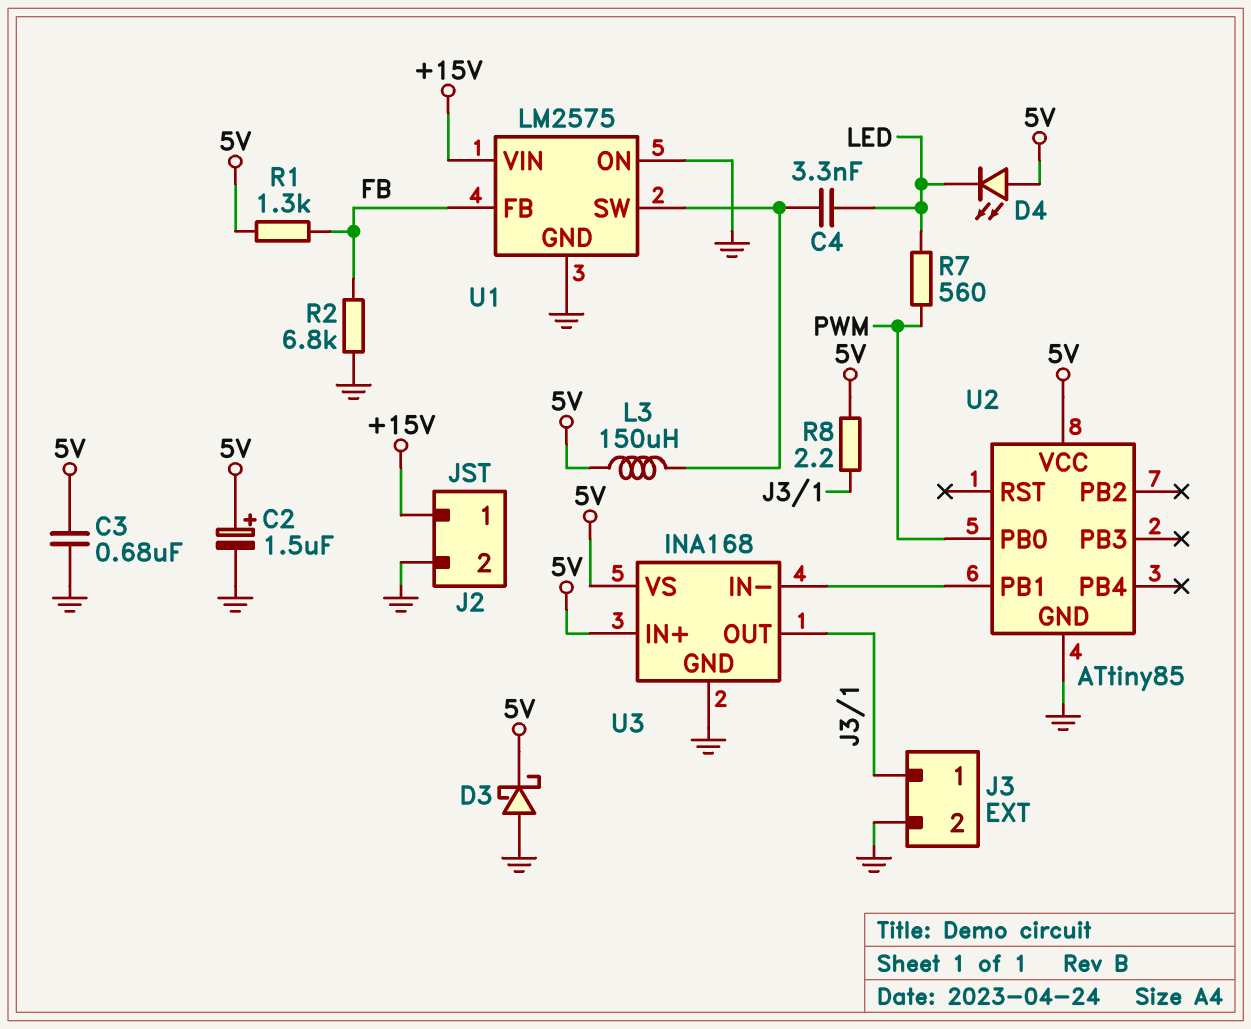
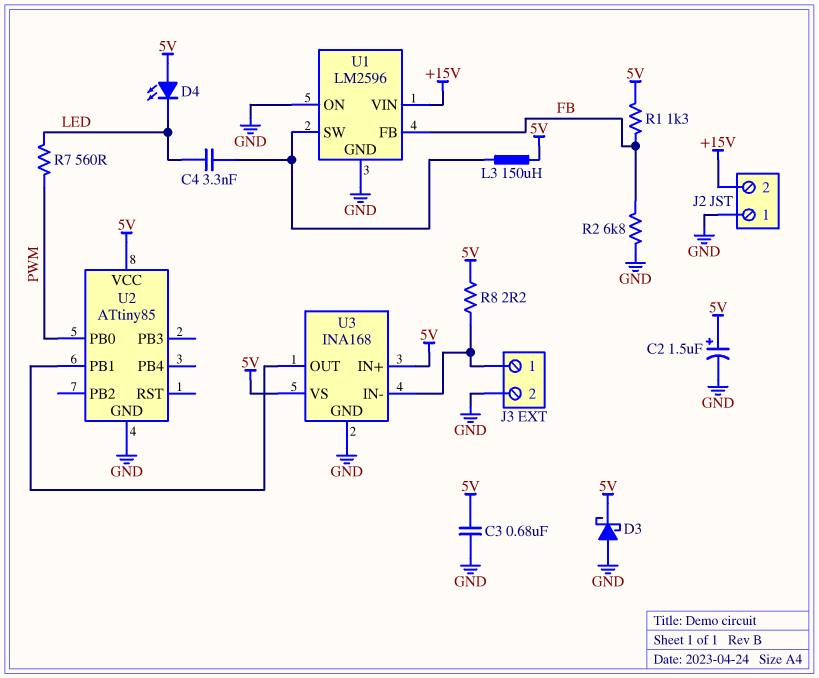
J2 pin 1: +15V -> GND
J2 pin 2: GND -> +15V
U1: LM2575 -> LM2596
U3 pin IN-: U2/PB1 -> J3/1
U3 pin OUT: J3/1 -> U2/PB1

